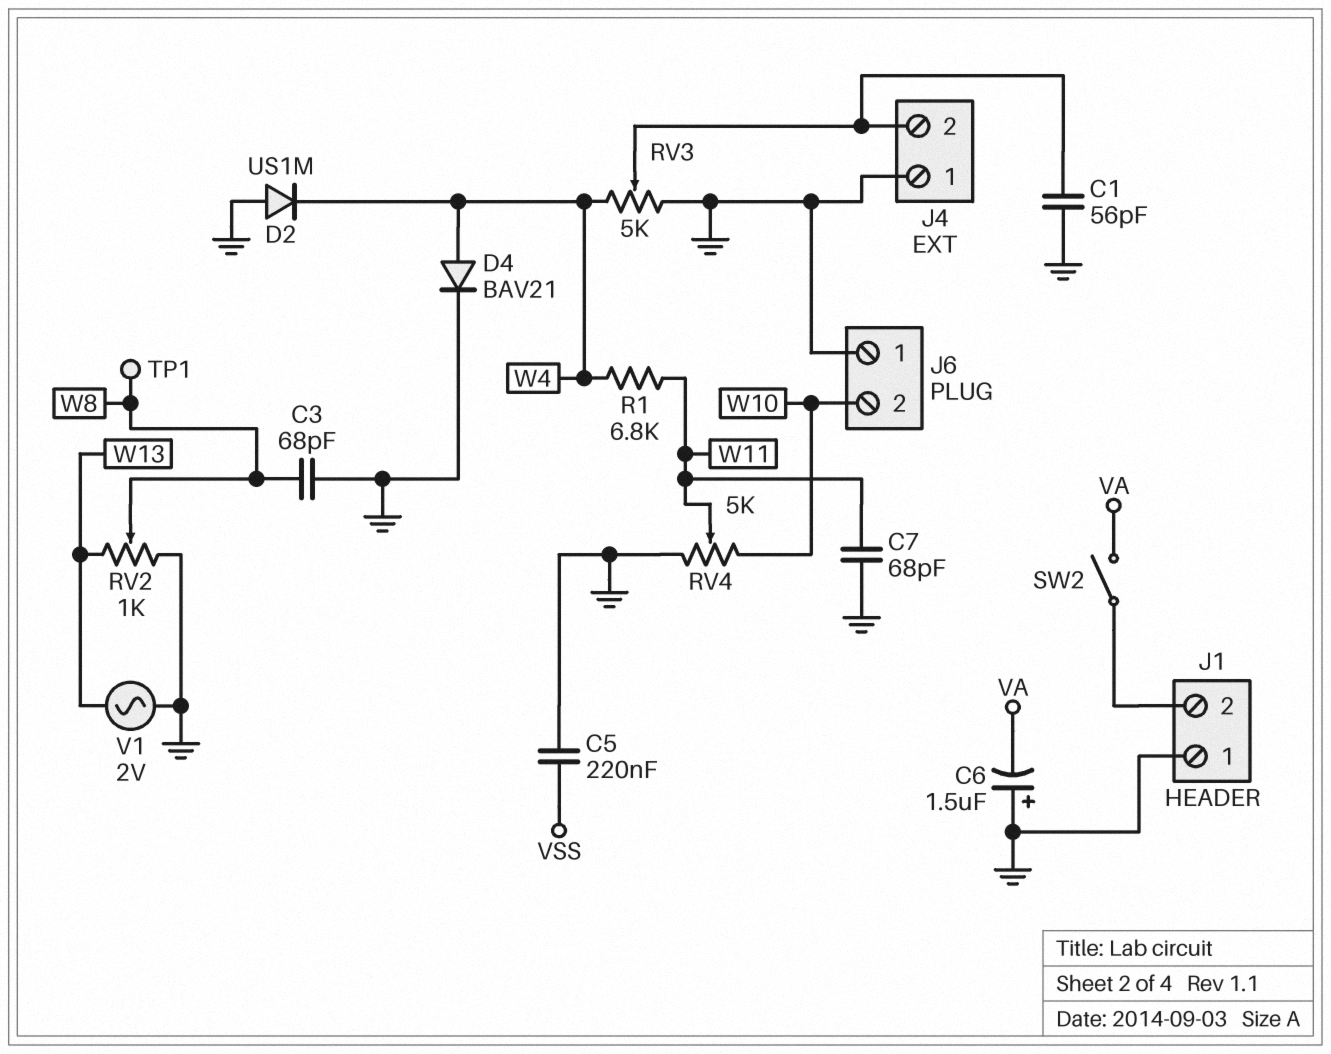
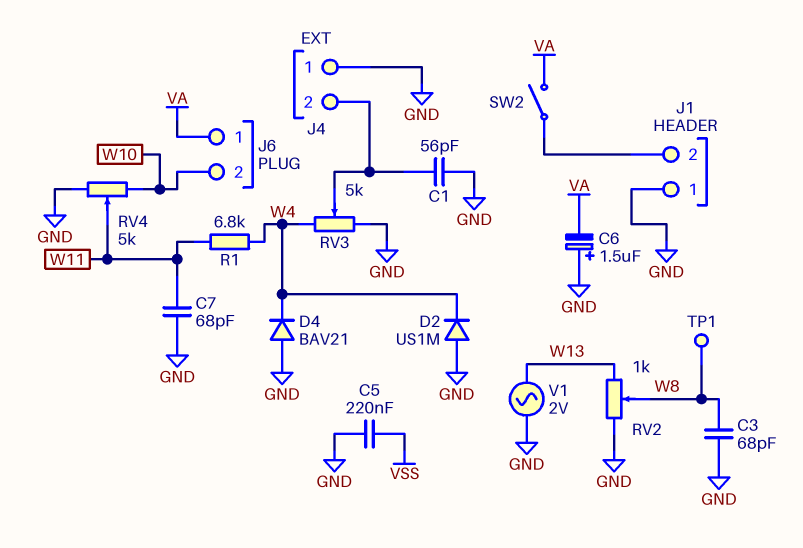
D4: diode BAV21 (A W4, K GND) -> diode BAV21 (A GND, K W4)
J6 pin 1: GND -> VA

